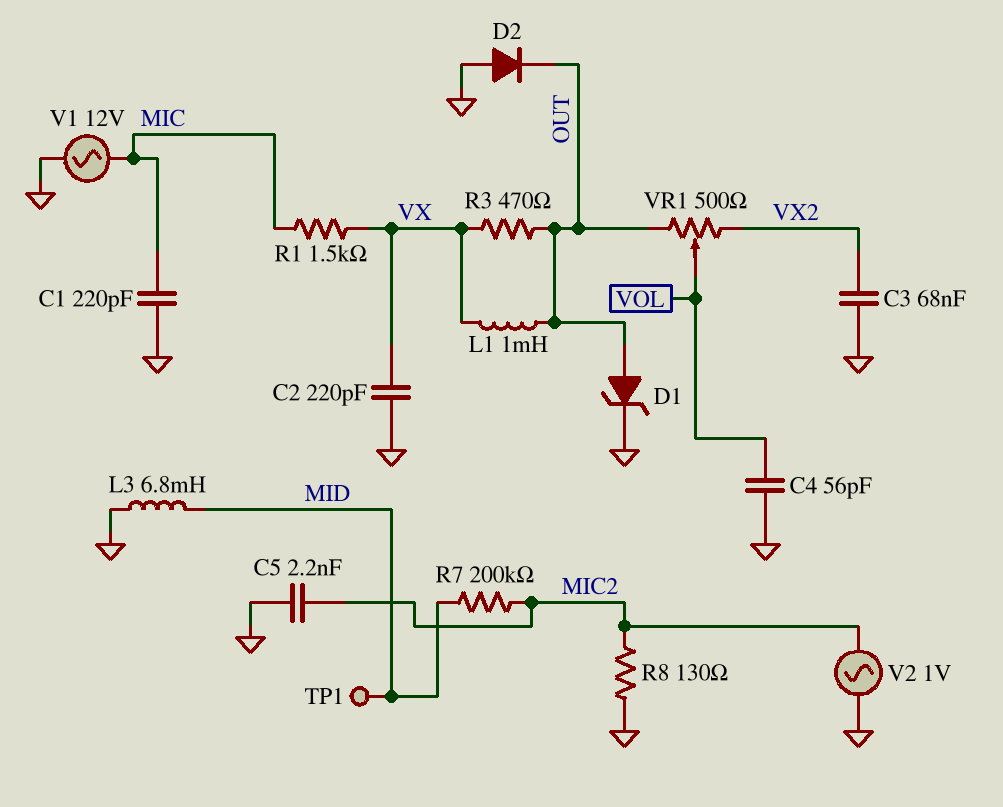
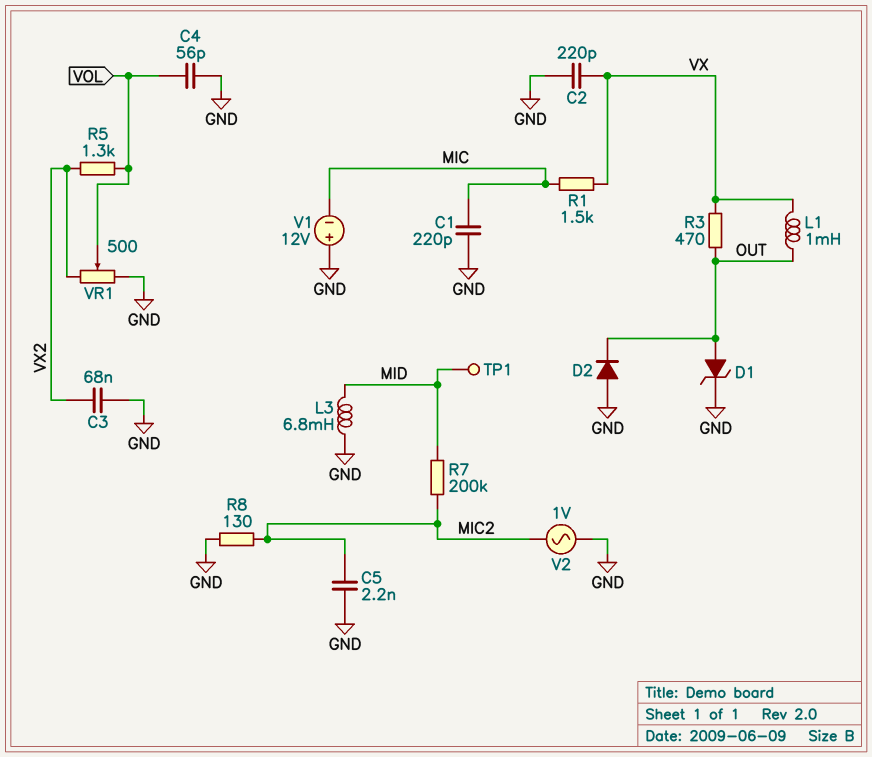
R5: none -> 1.3k (VOL, VX2)
V1: AC 12V (GND, MIC) -> 12V (plus GND, minus MIC)
VR1: 500 (OUT, VX2, wiper VOL) -> 500 (GND, VX2, wiper VOL)

